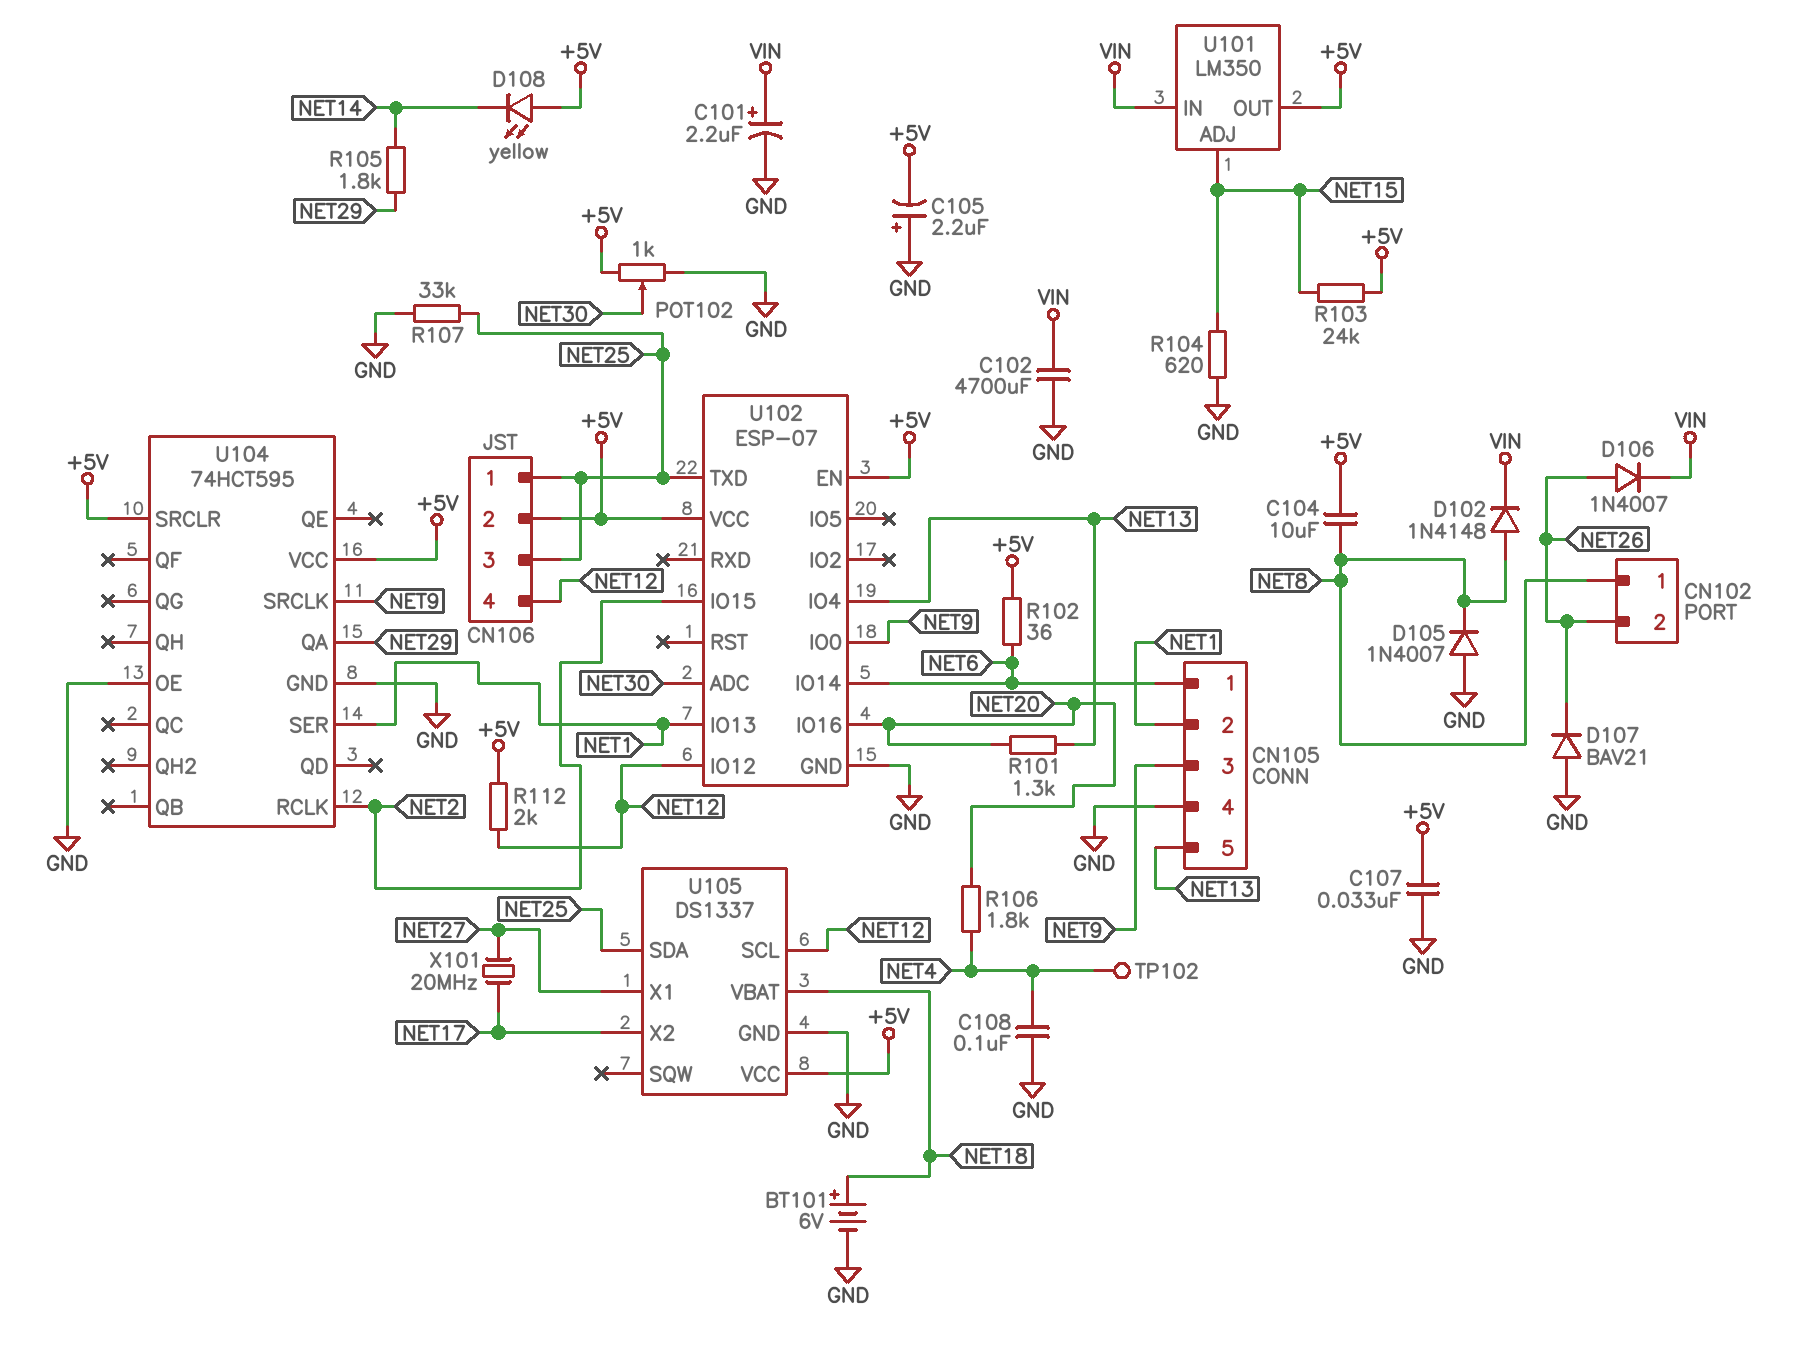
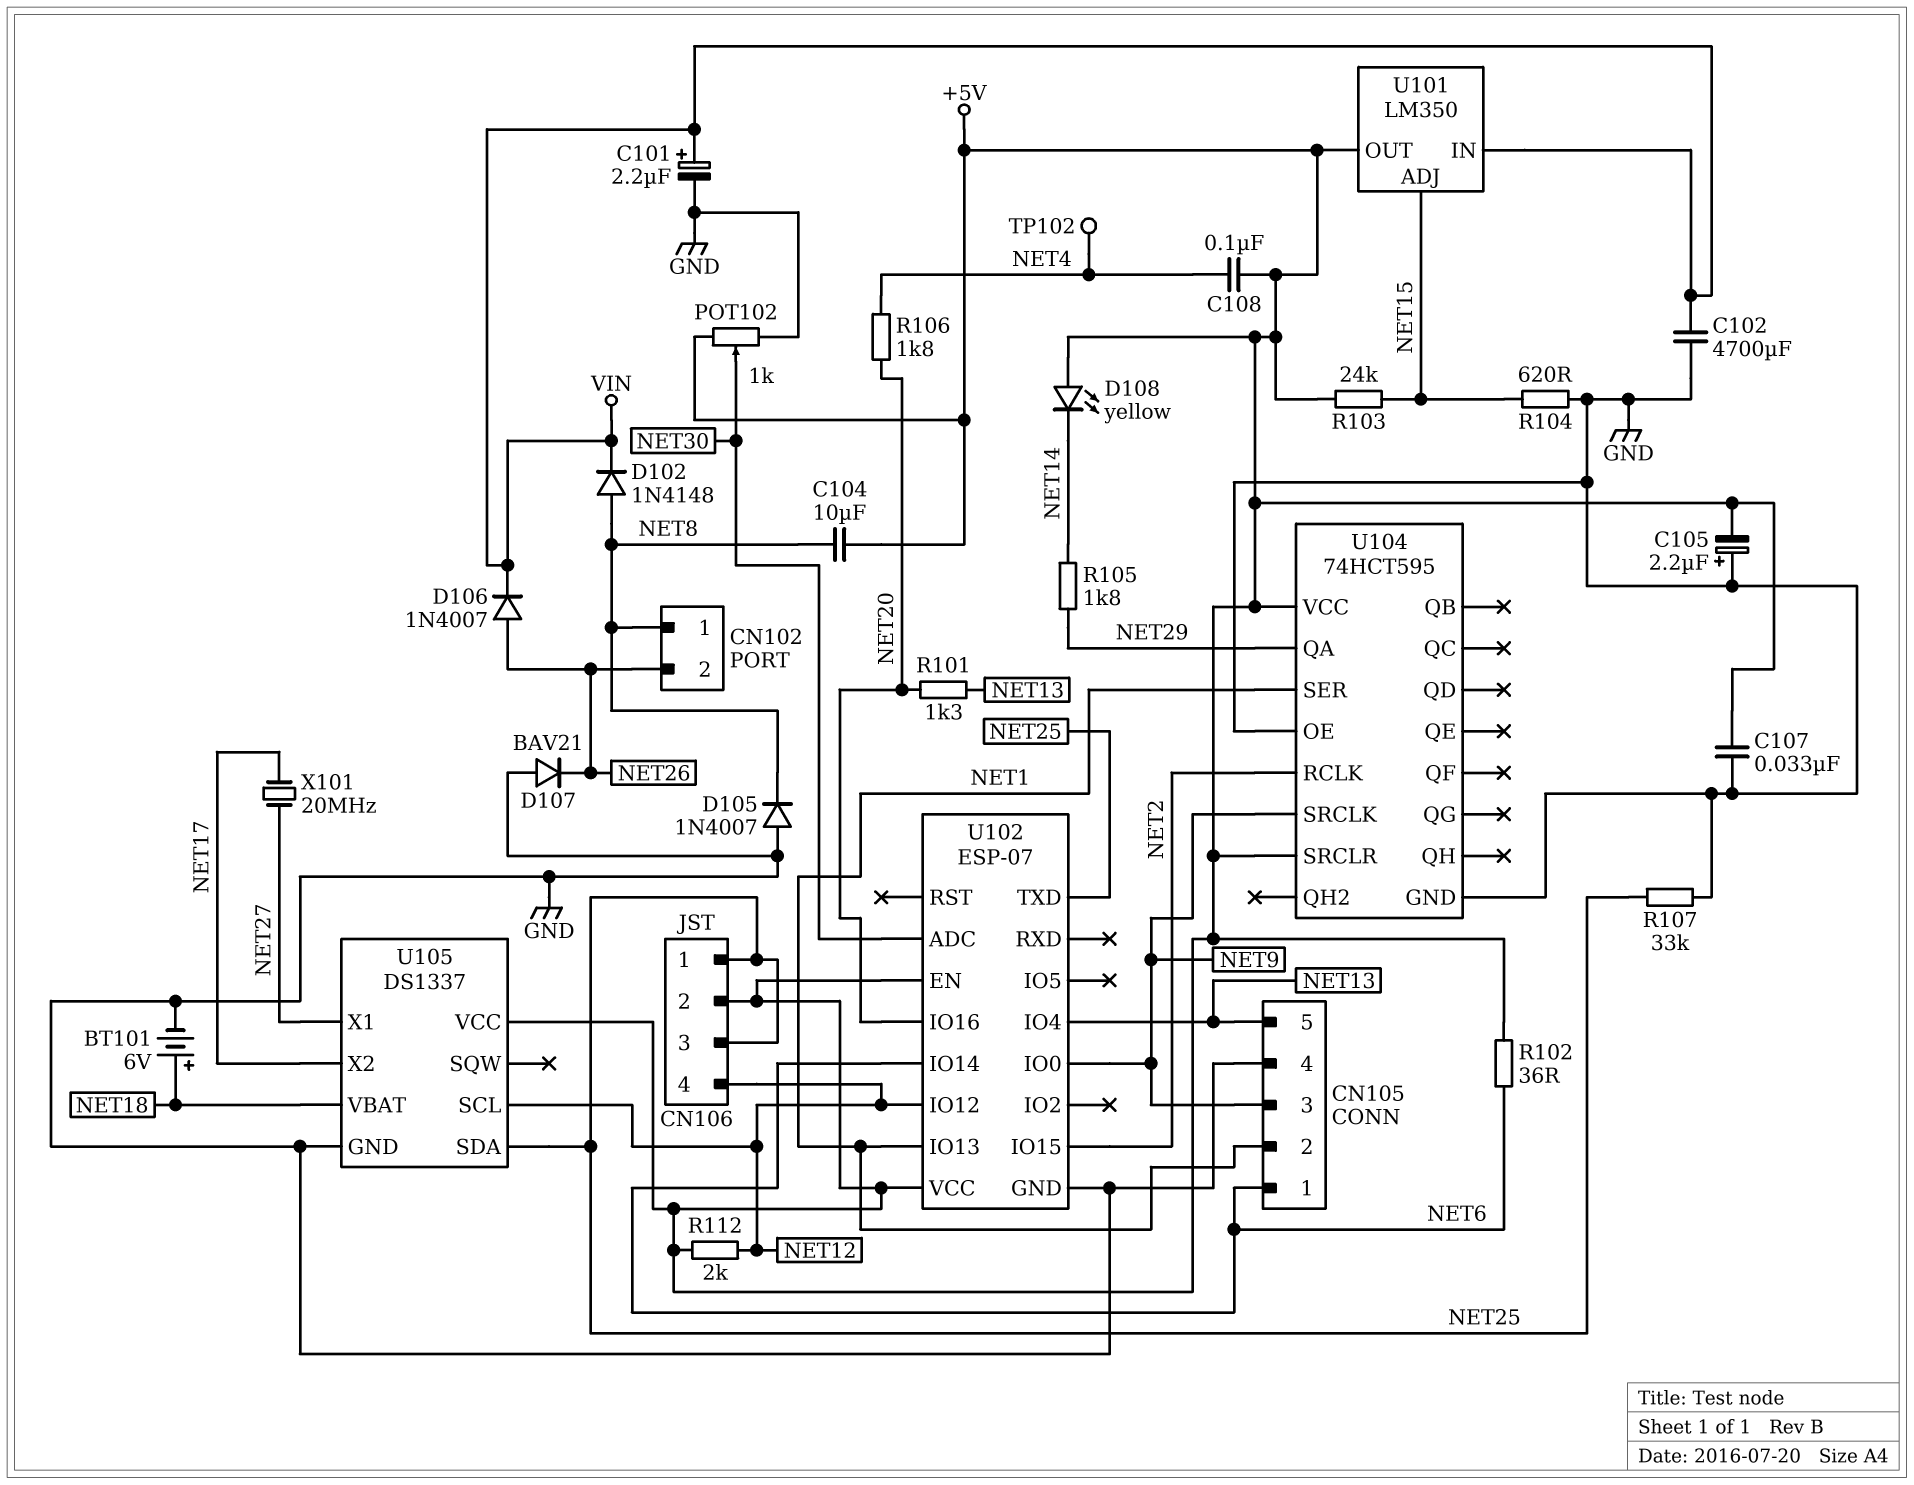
C108: 100nF (GND, NET4) -> 100nF (+5V, NET4)

